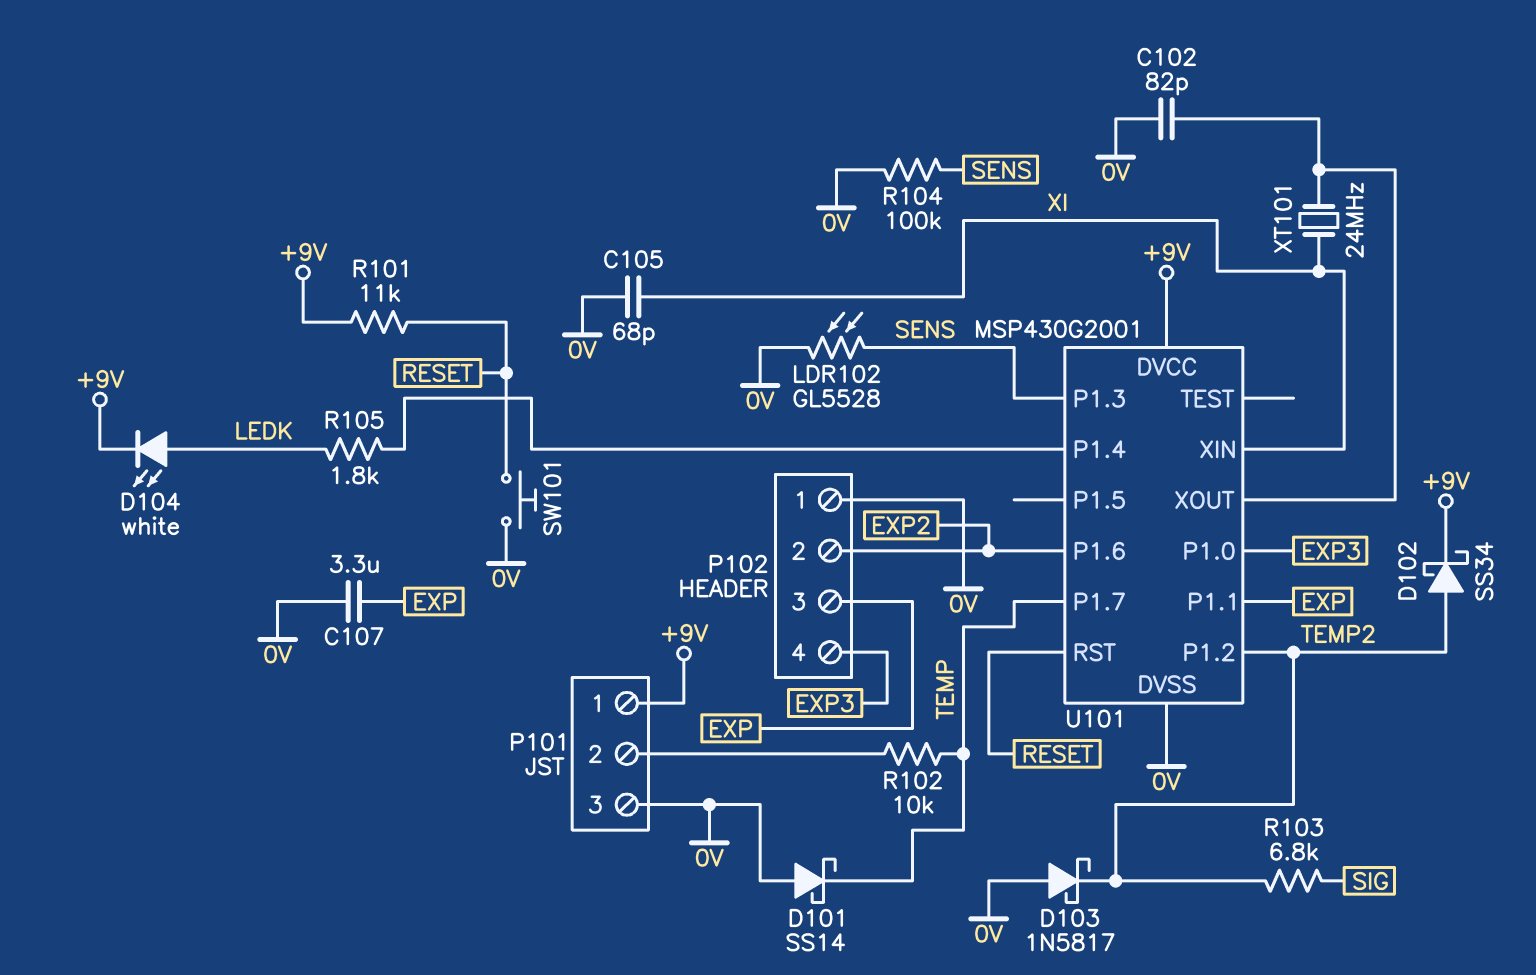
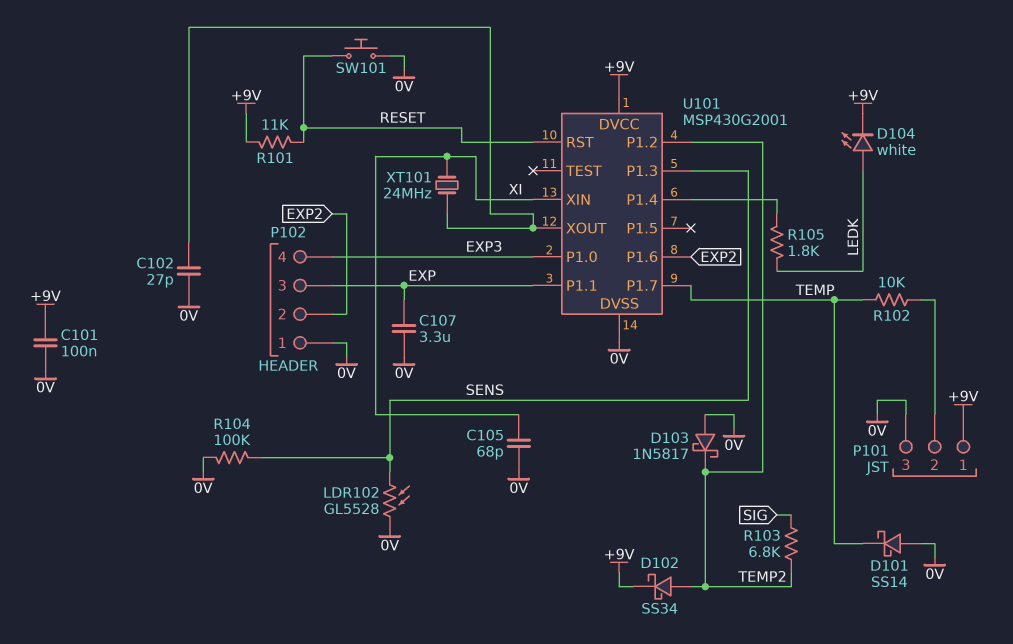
C101: none -> 100nF (+9V, 0V)
C102: 82pF (0V, U101/XOUT) -> 27pF (0V, U101/XOUT)

